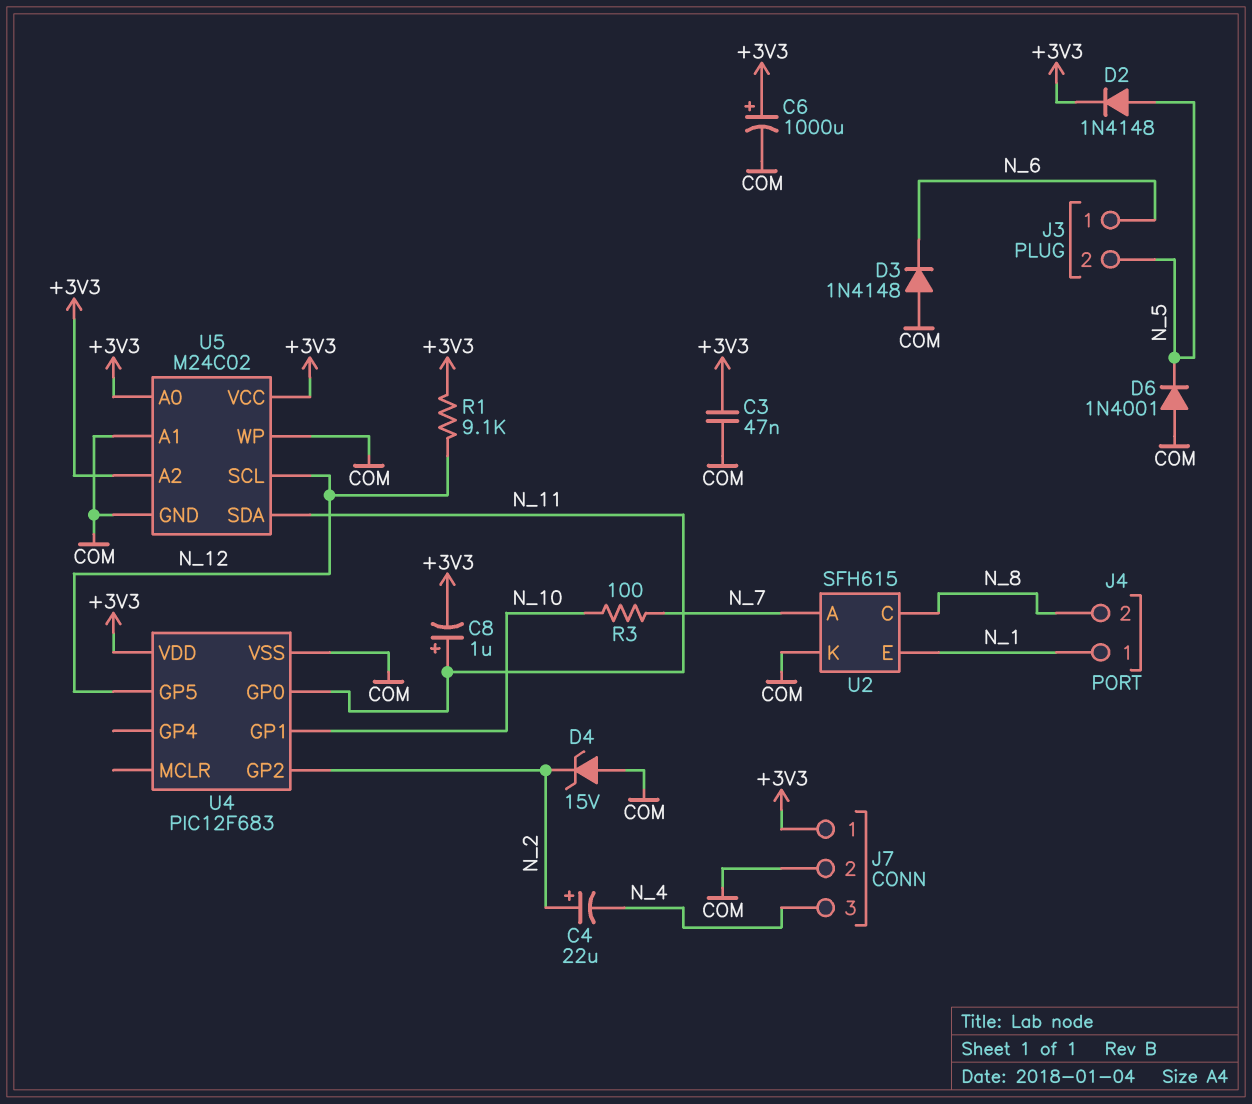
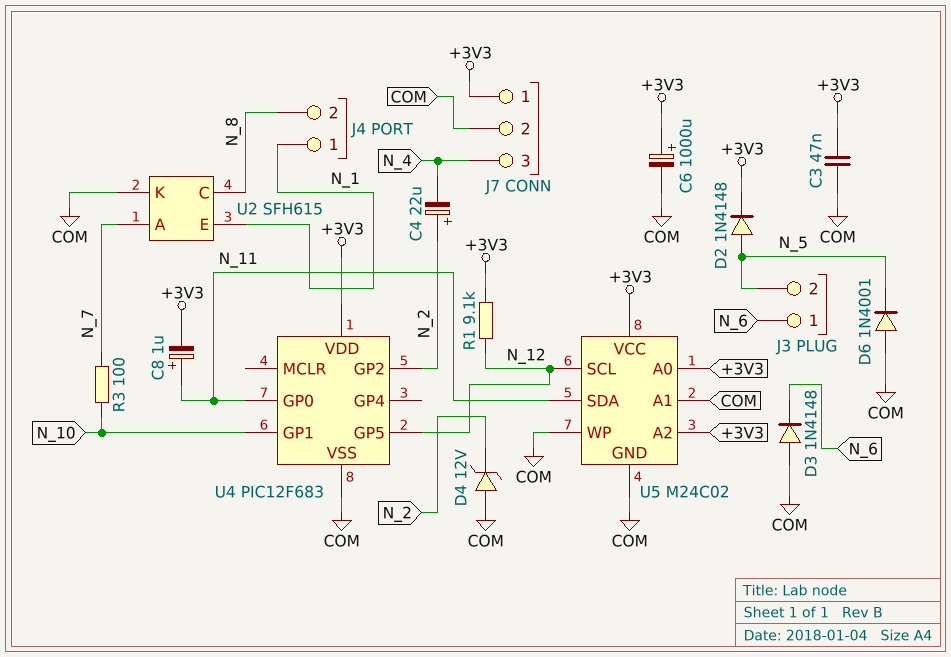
D4: zener 15V (A COM, K N_2) -> zener 12V (A COM, K N_2)

